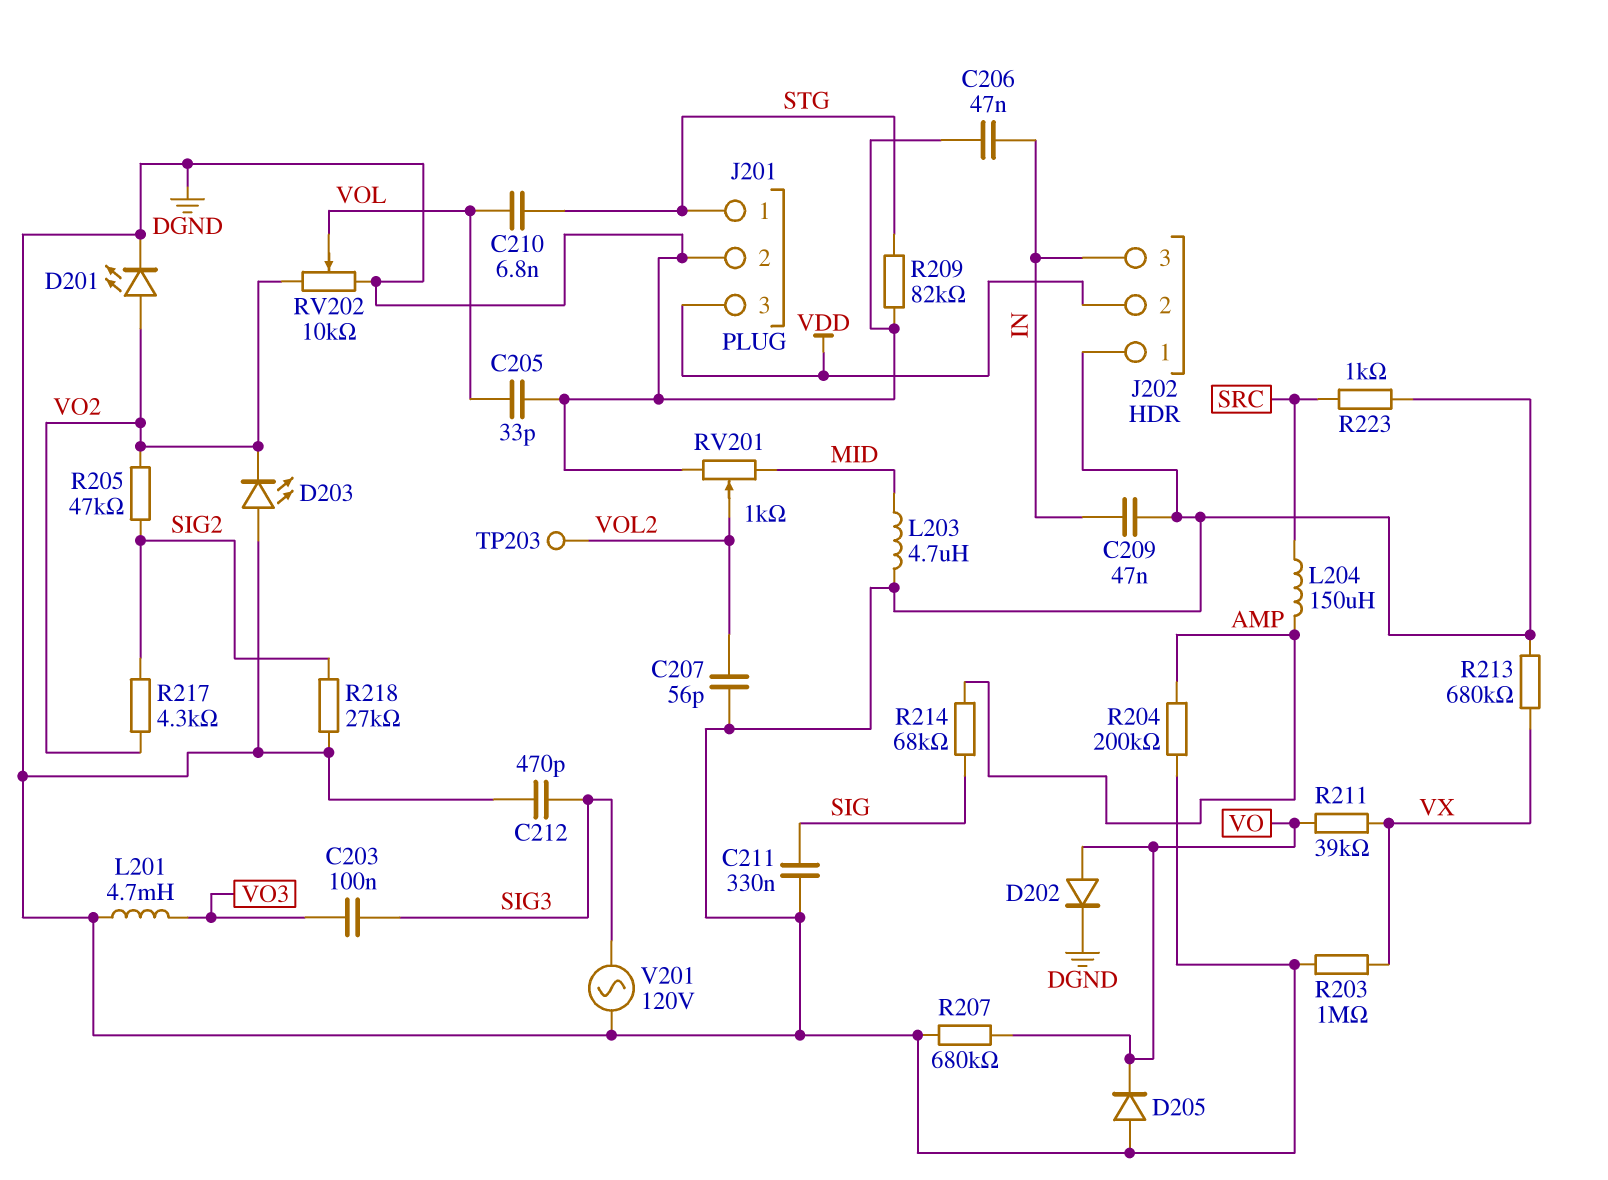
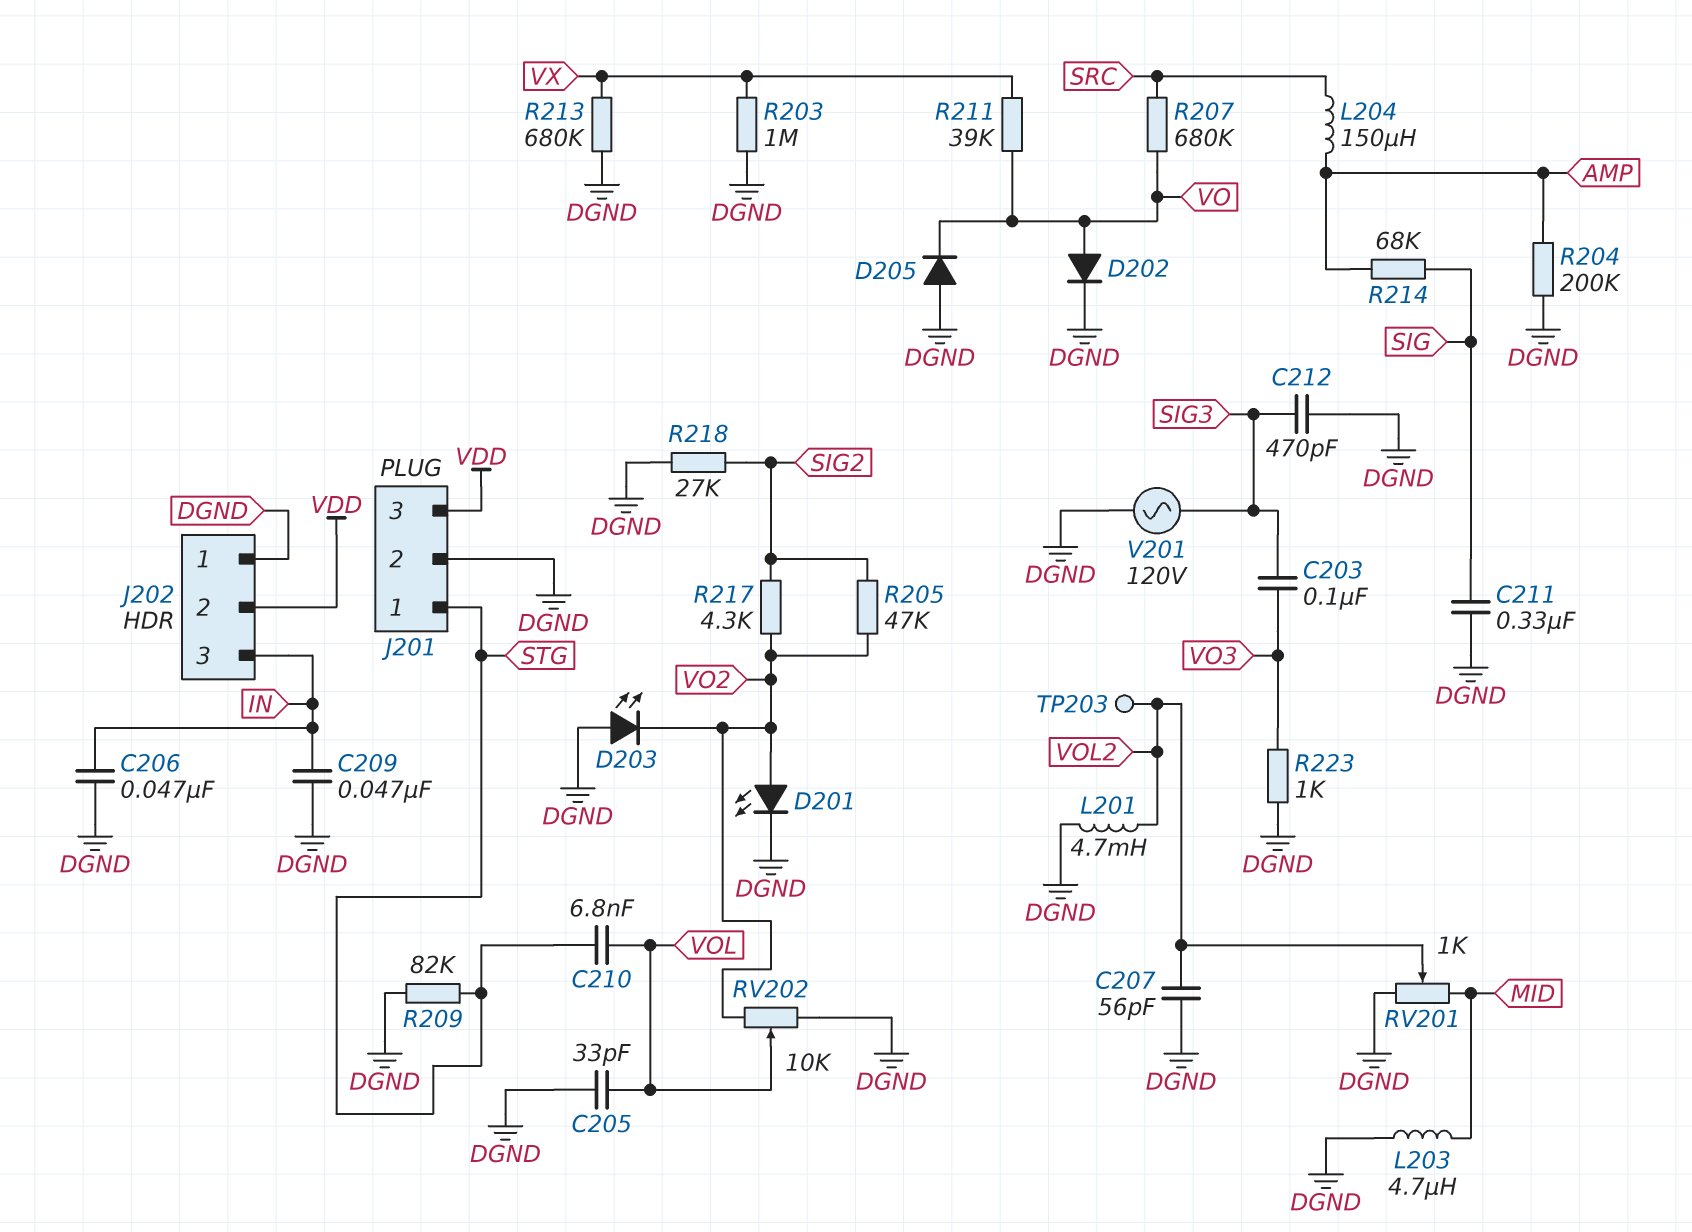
L201: 4.7mH (DGND, VO3) -> 4.7mH (DGND, VOL2)
R207: 680k (DGND, VO) -> 680k (SRC, VO)
R223: 1k (DGND, SRC) -> 1k (DGND, VO3)

